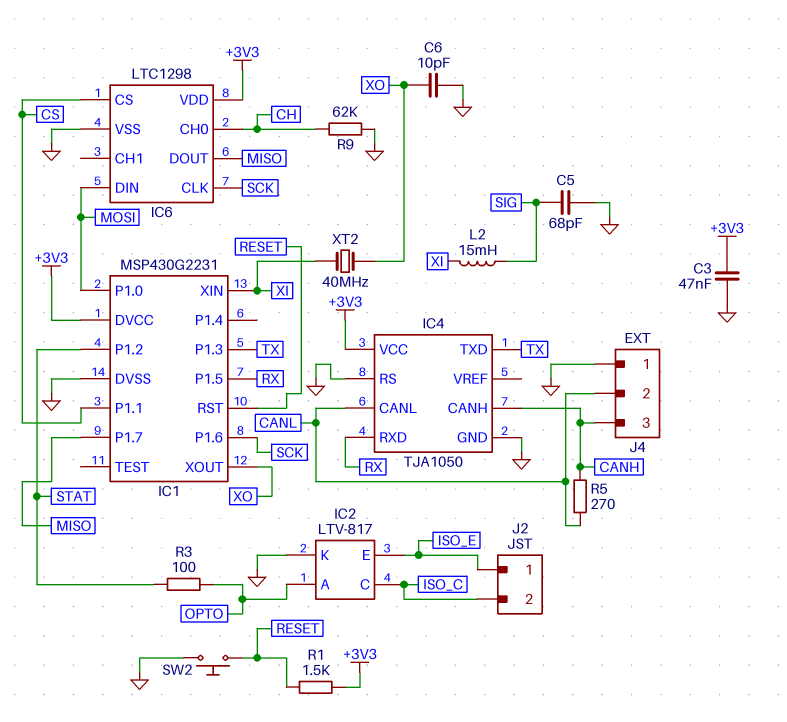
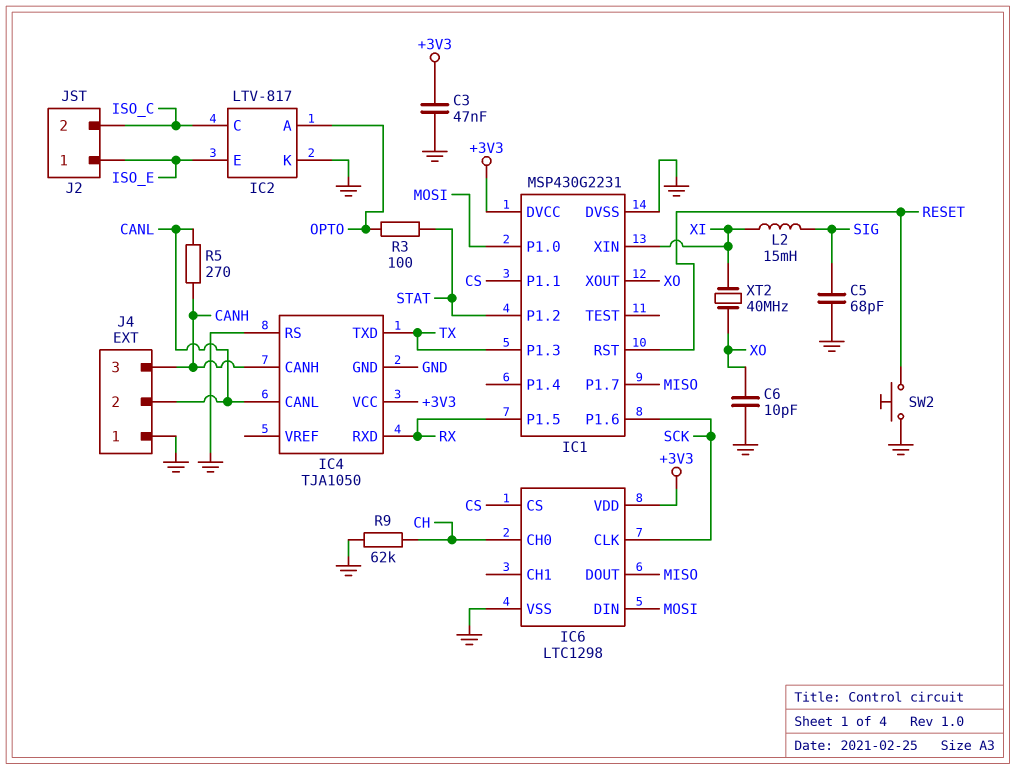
R1: 1.5k (+3V3, RESET) -> none

